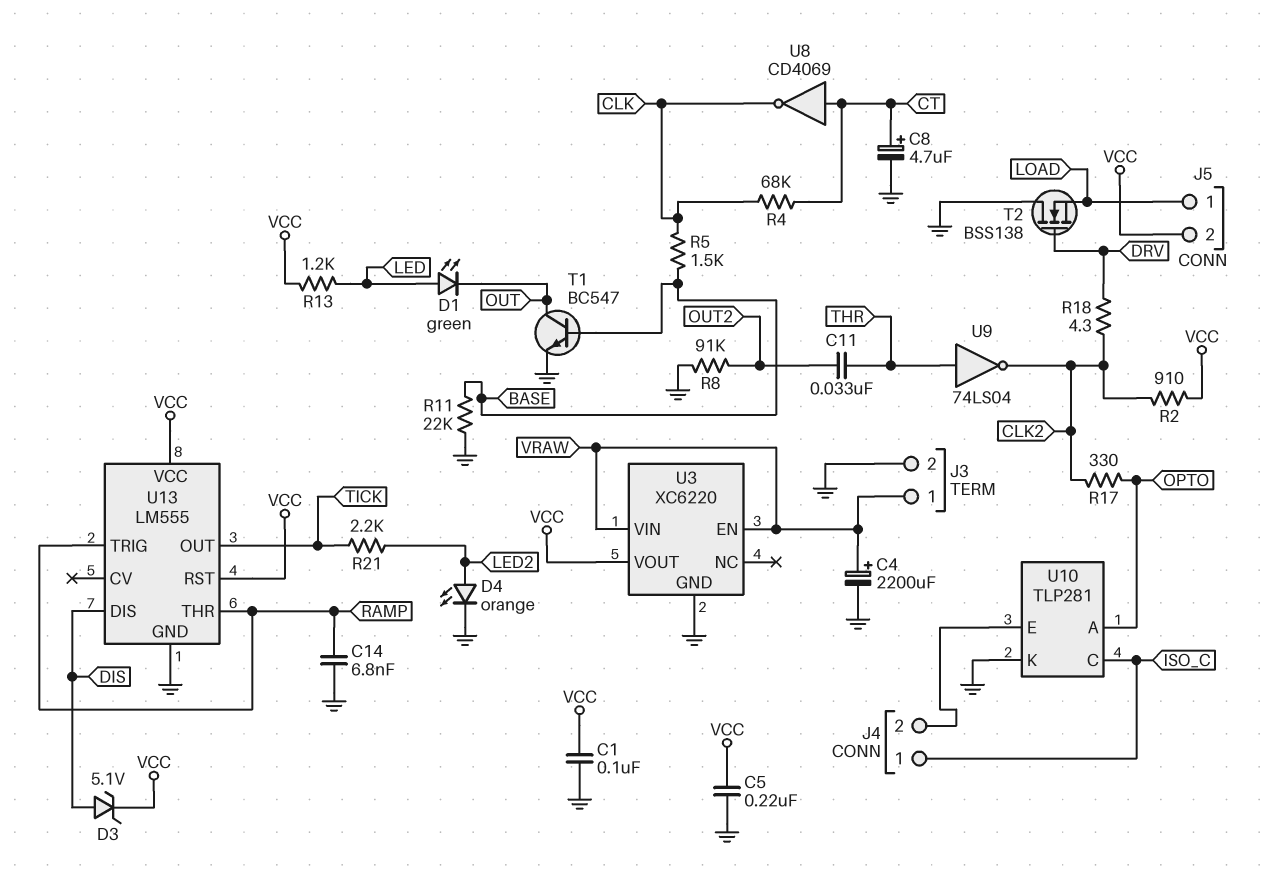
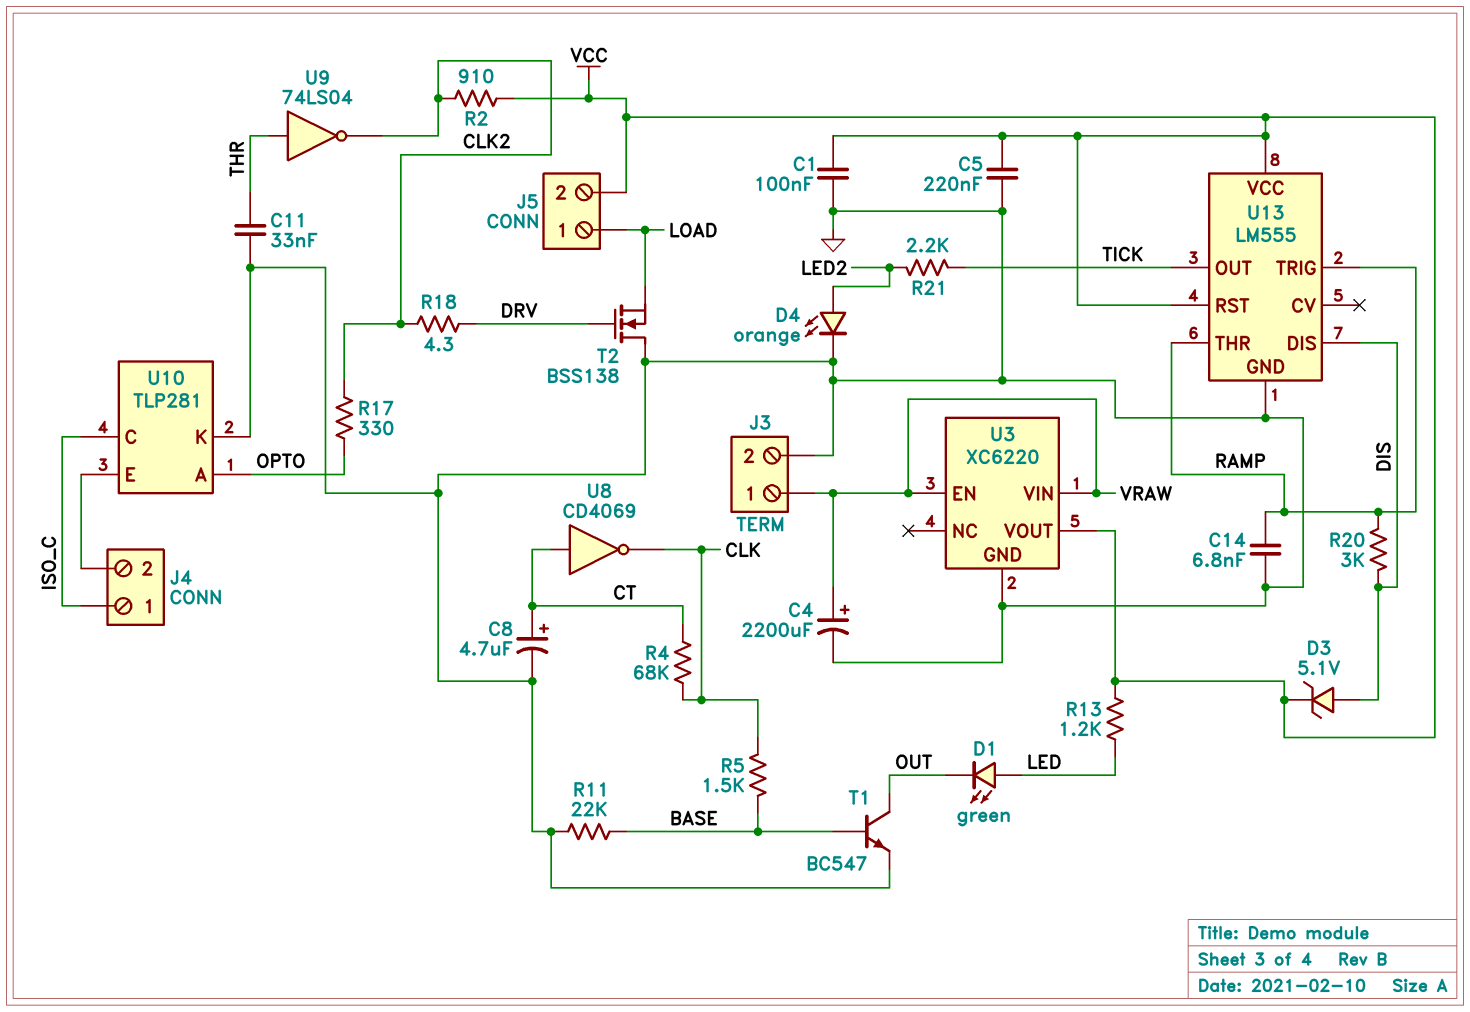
C11: 33nF (OUT2, THR) -> 33nF (GND, THR)
R8: 91k (GND, OUT2) -> none
R20: none -> 3k (DIS, RAMP)

